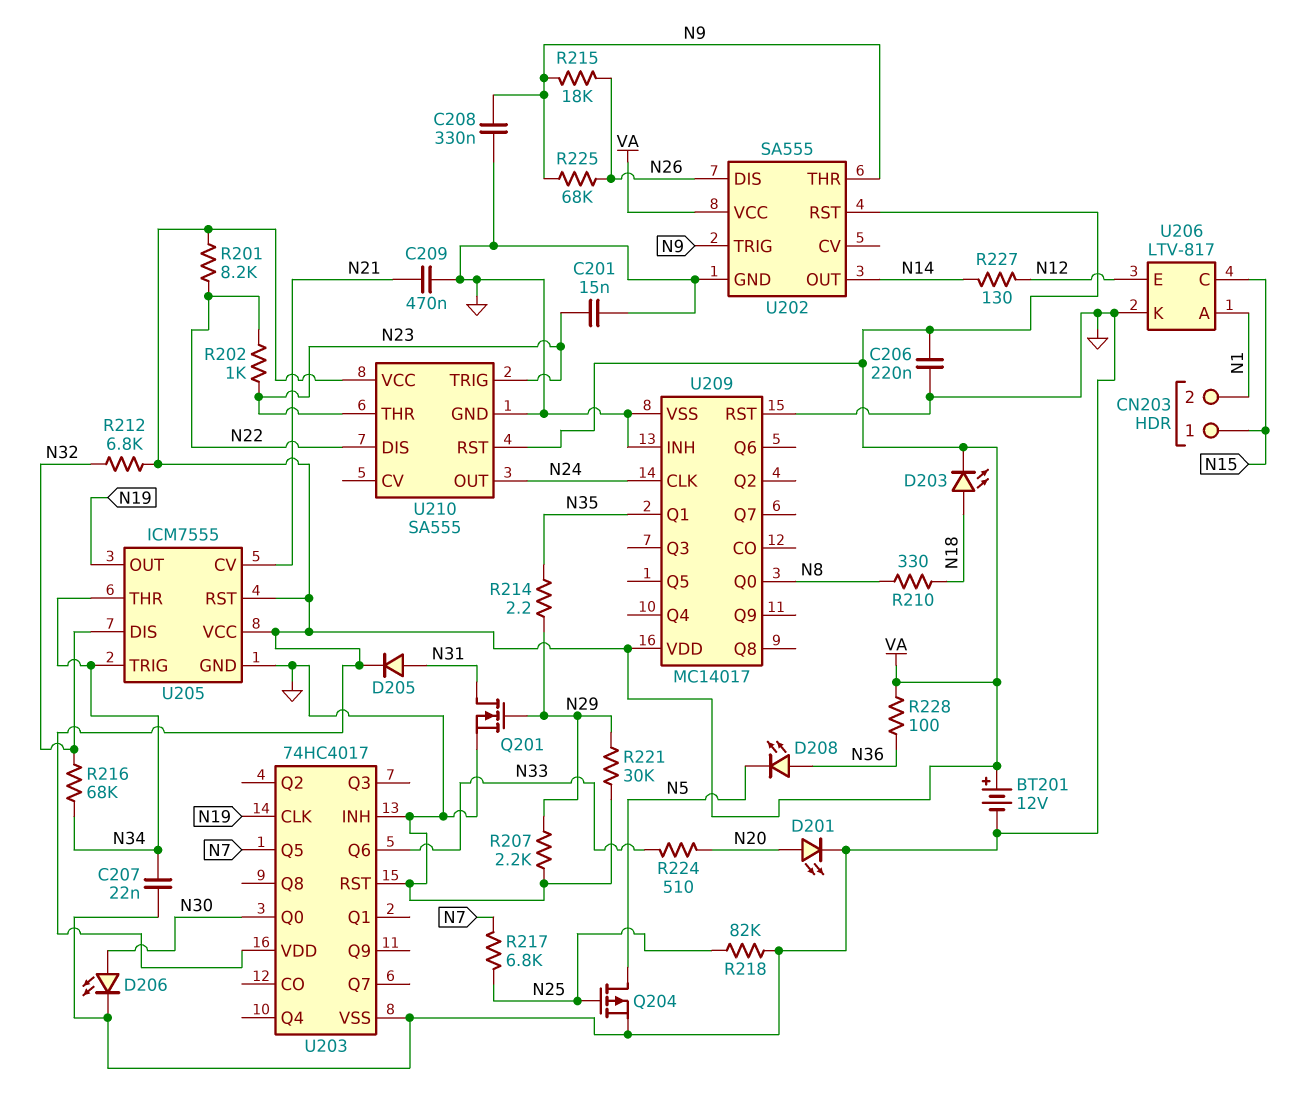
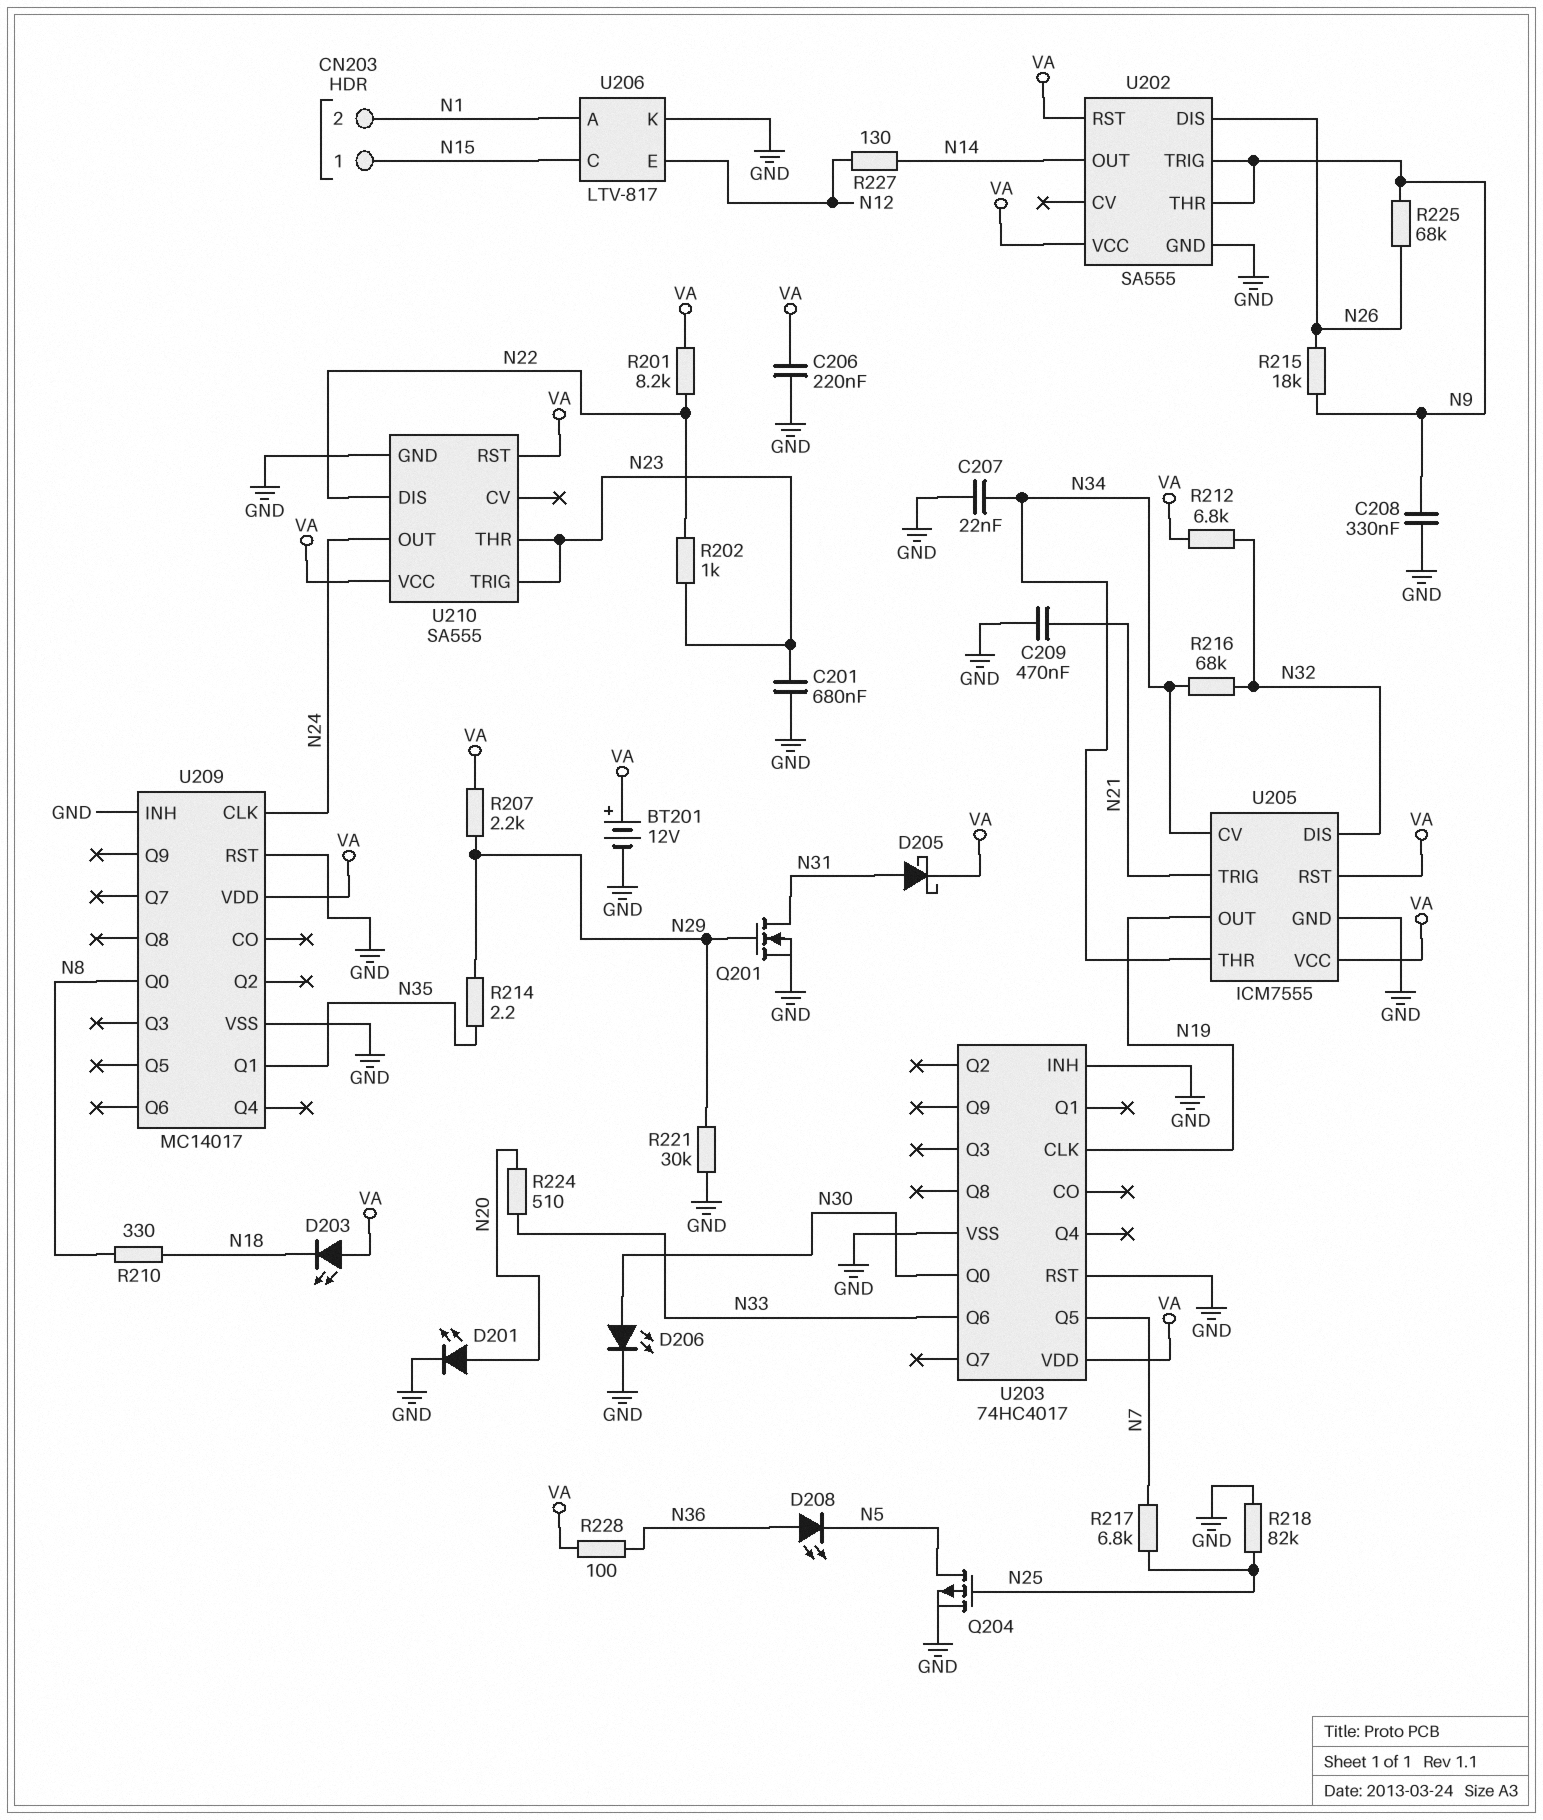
C201: 15nF (GND, N23) -> 680nF (GND, N23)
D203: LED (A N18, K VA) -> LED (A VA, K N18)
D205: diode (A N31, K VA) -> schottky (A N31, K VA)
R207: 2.2k (GND, N29) -> 2.2k (N29, VA)
U205 pin CV: N21 -> N34
U205 pin TRIG: N34 -> N21

